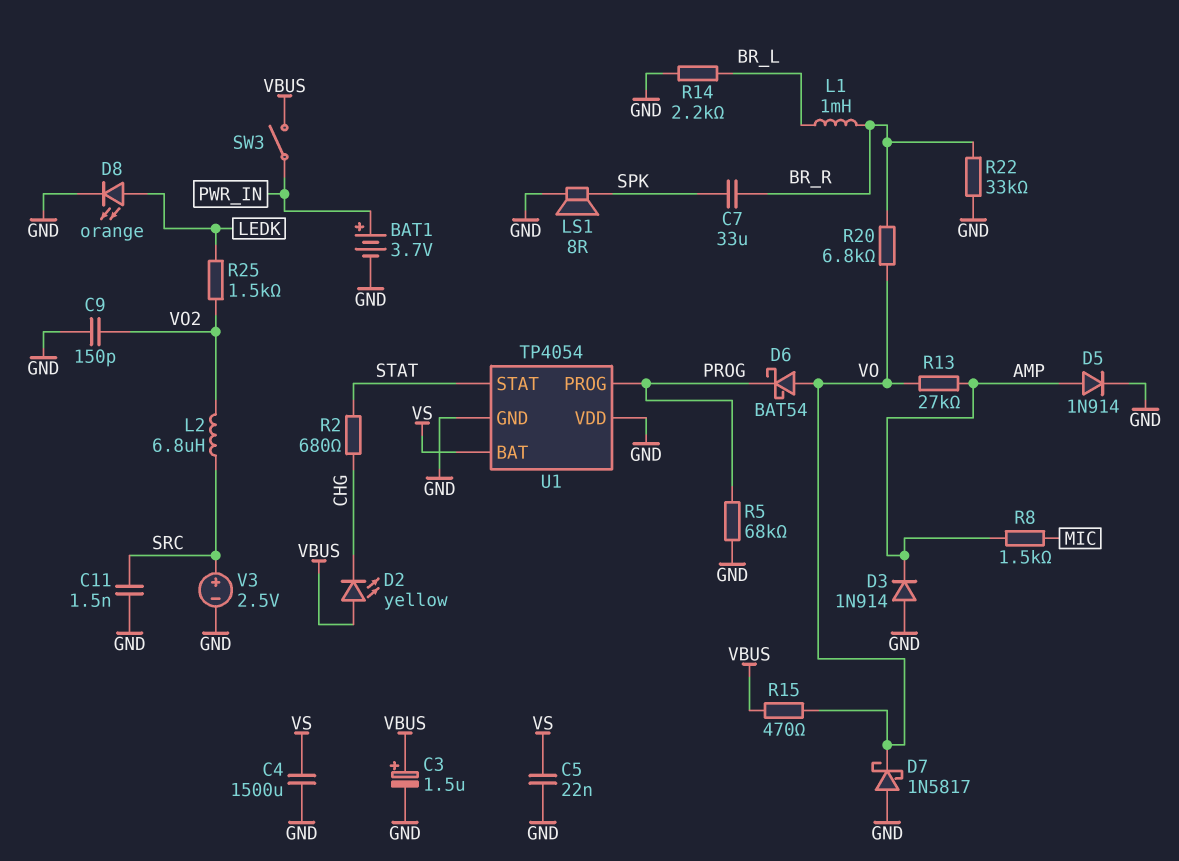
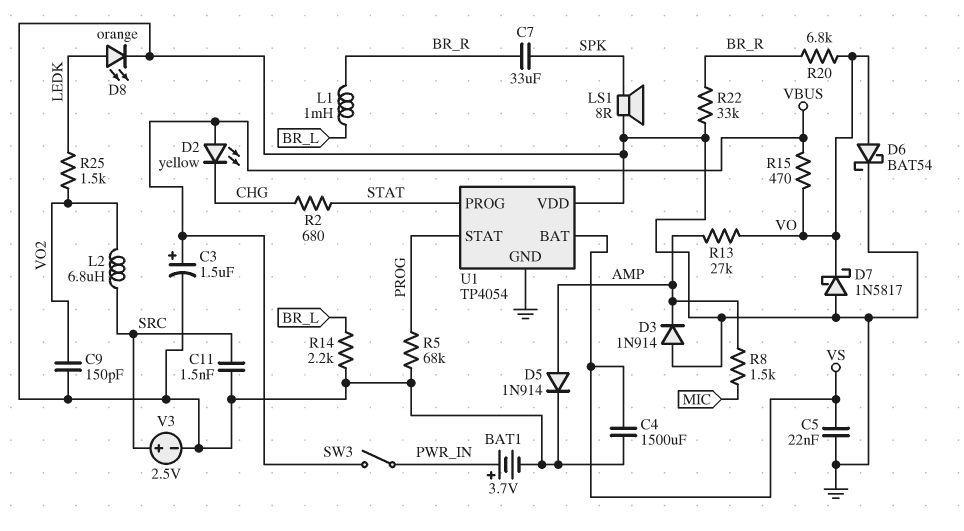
D6: schottky BAT54 (A VO, K PROG) -> schottky BAT54 (A VO, K GND)
U1 pin PROG: PROG -> STAT
U1 pin STAT: STAT -> PROG

